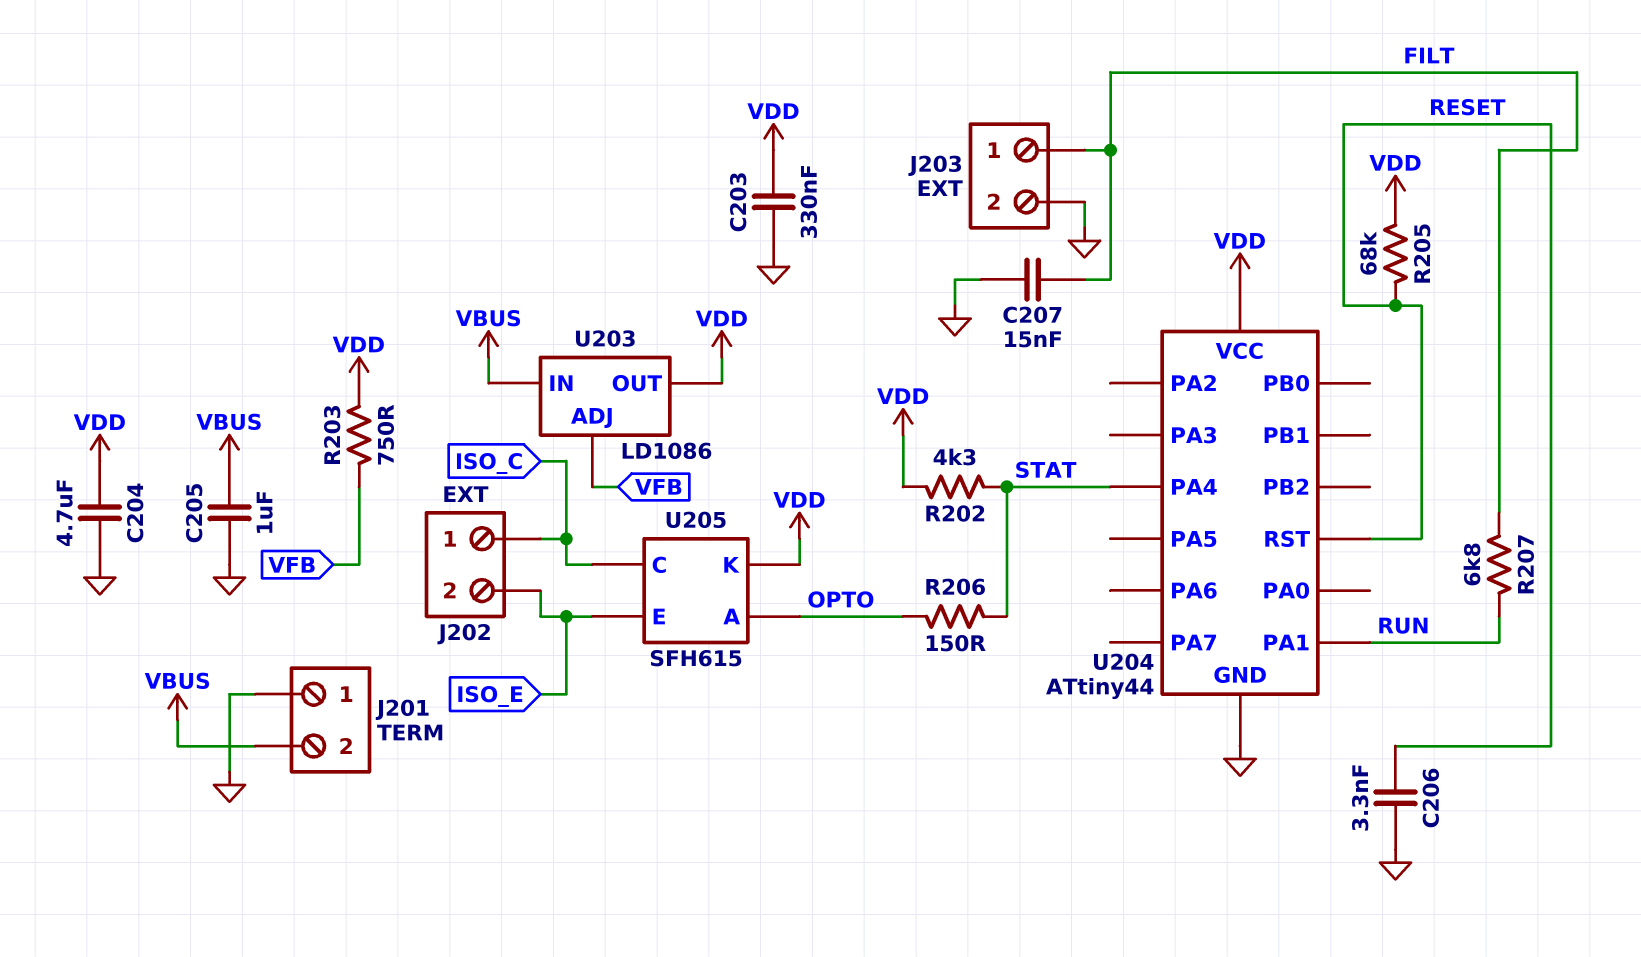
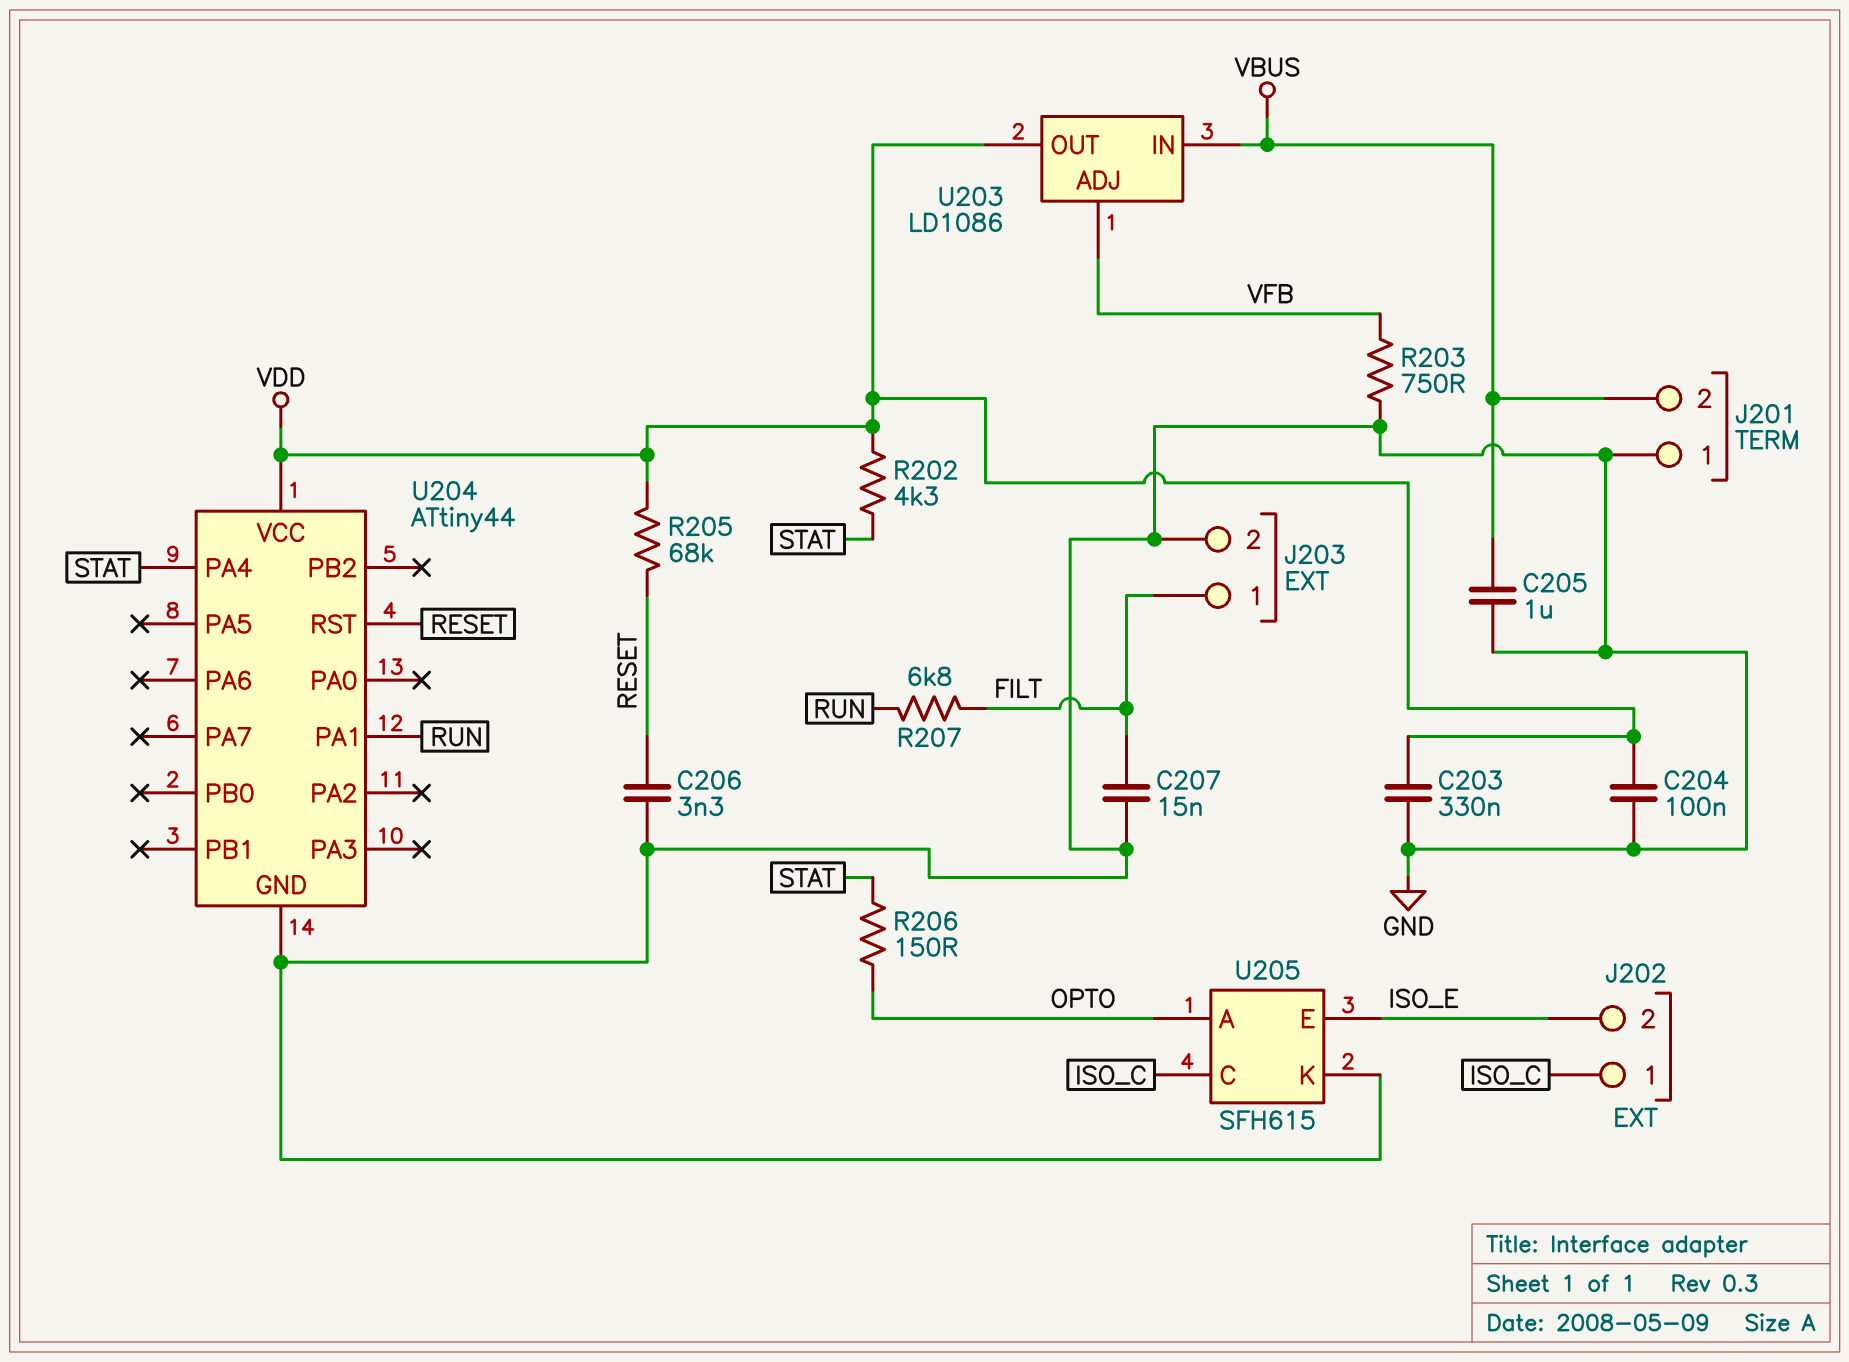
C204: 4.7uF (GND, VDD) -> 100nF (GND, VDD)
R203: 750 (VDD, VFB) -> 750 (GND, VFB)
U205 pin K: VDD -> GND

